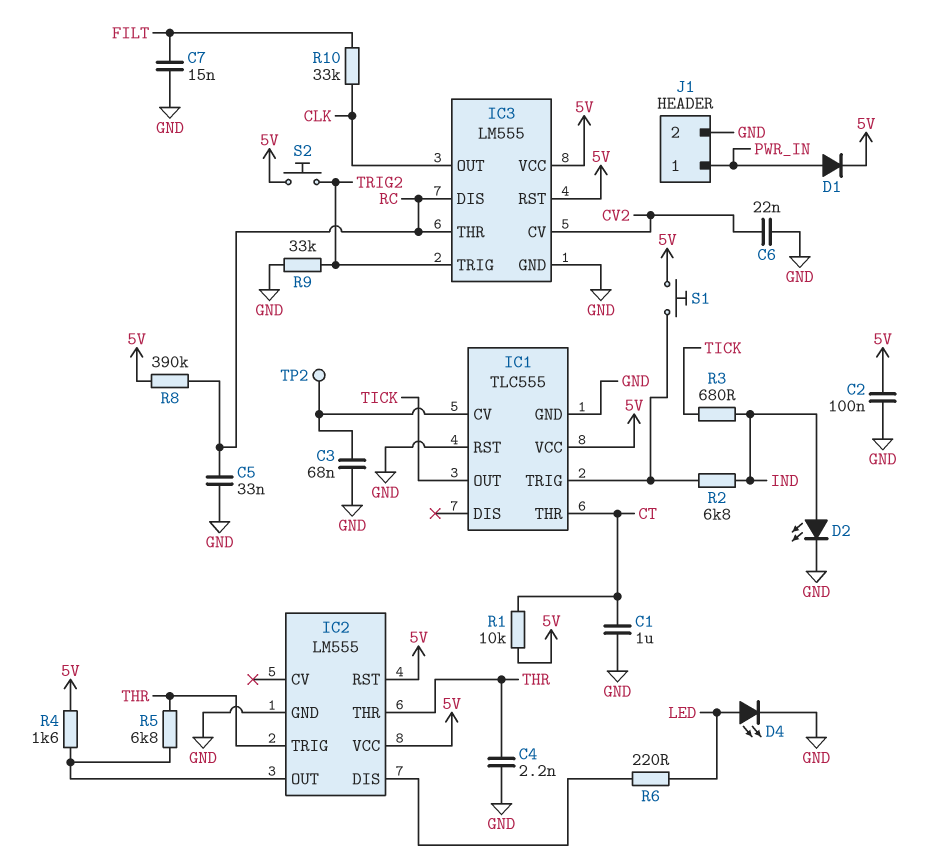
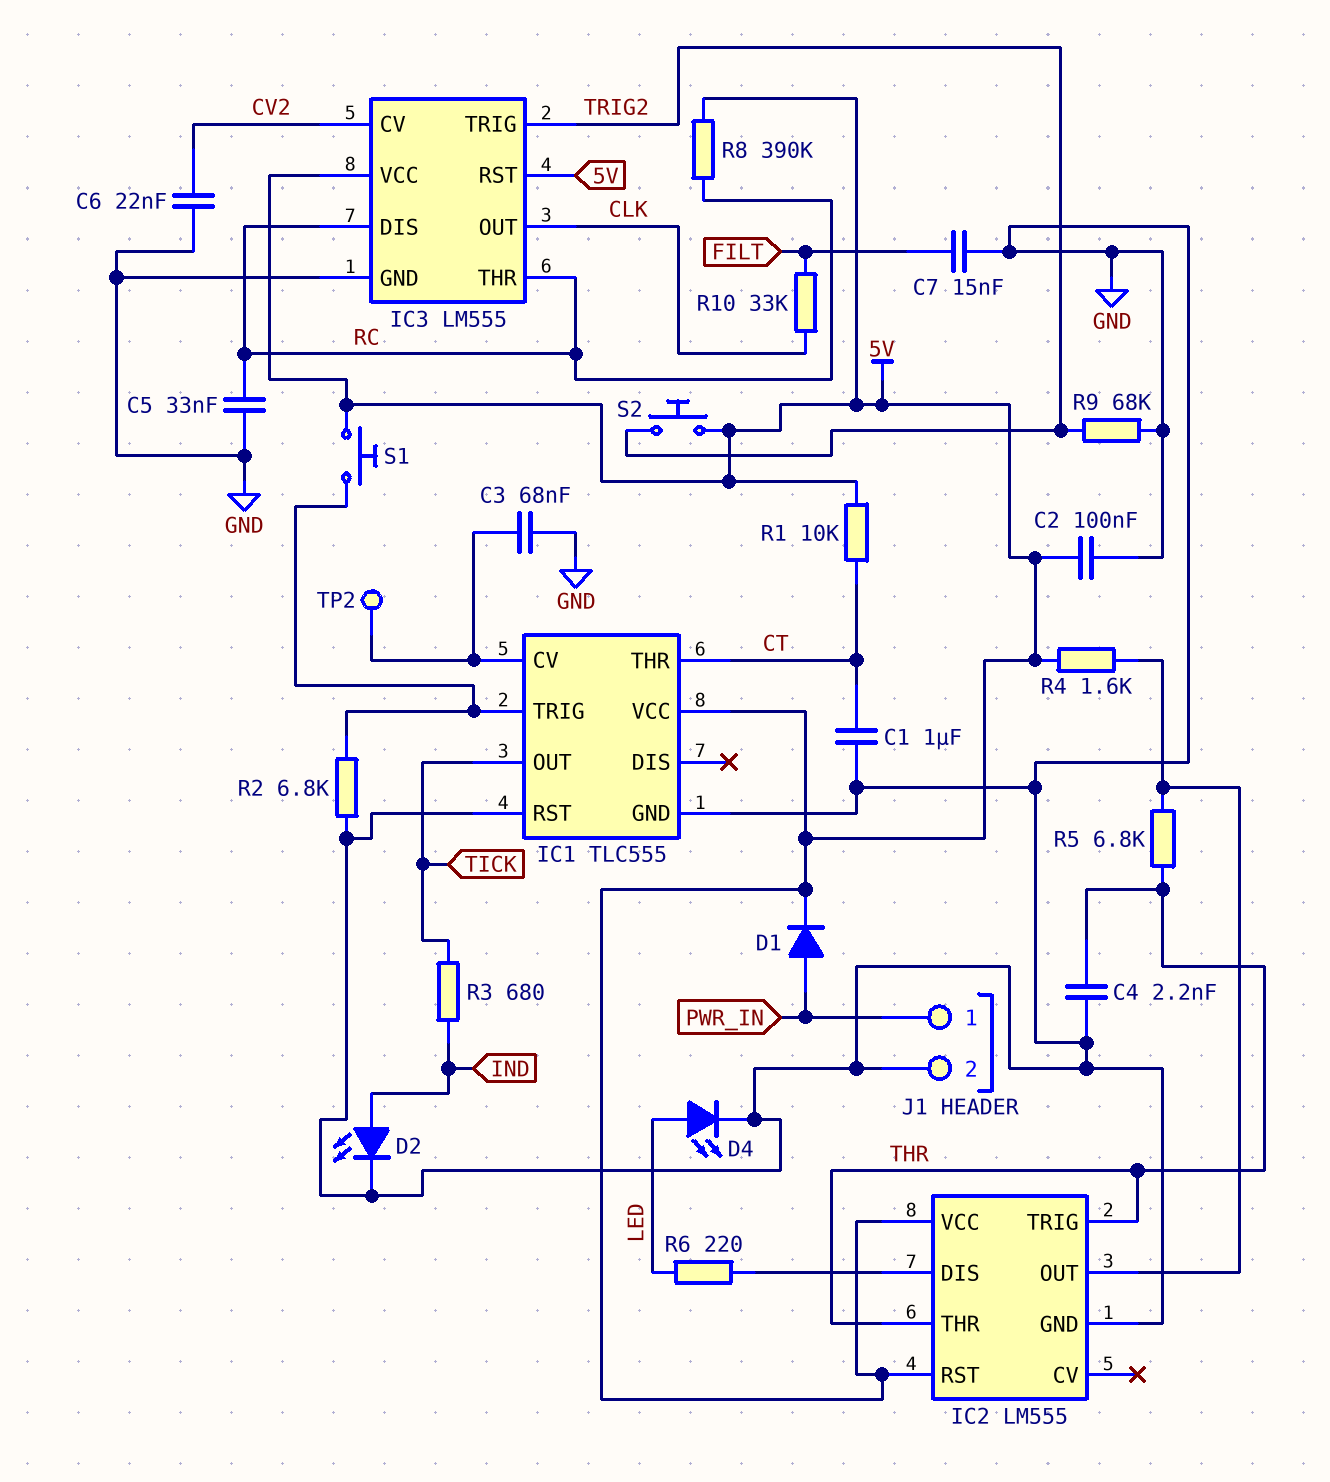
R2: 6.8k (IC1/TRIG, IND) -> 6.8k (GND, IC1/TRIG)
R9: 33k (GND, TRIG2) -> 68k (GND, TRIG2)

